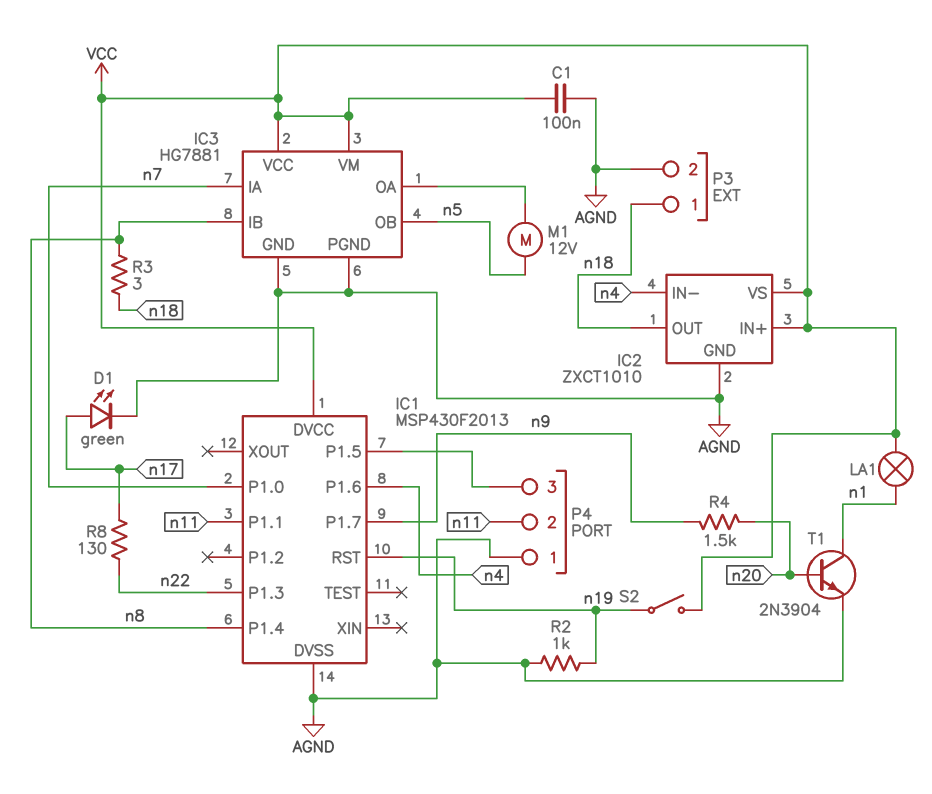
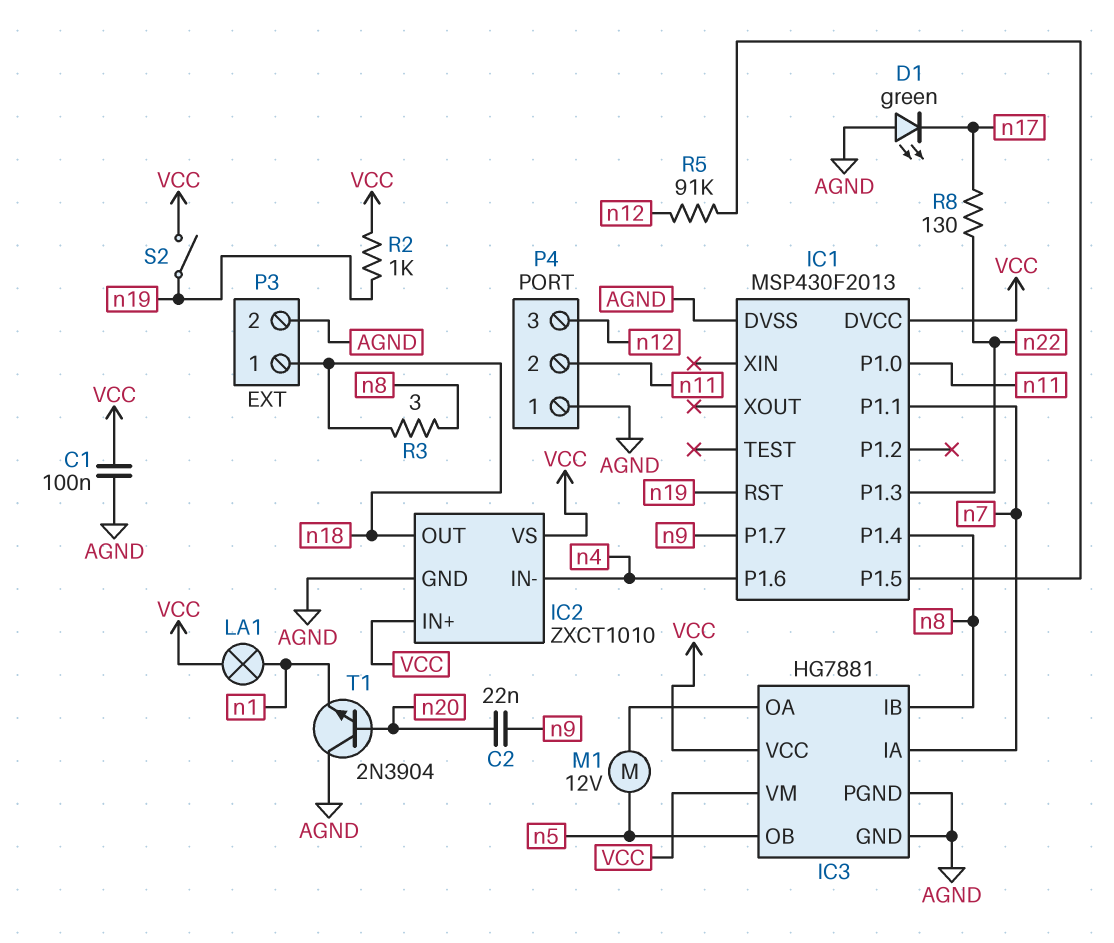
C2: none -> 22nF (n9, n20)
D1: LED green (A n17, K AGND) -> LED green (A AGND, K n17)
IC1 pin P1.0: n7 -> n11
IC1 pin P1.1: n11 -> n7
P4 pin 3: IC1/P1.5 -> n12
R2: 1k (AGND, n19) -> 1k (VCC, n19)
R4: 1.5k (n9, n20) -> none
R5: none -> 91k (IC1/P1.5, n12)
T1: NPN 2N3904 (B n20, C n1, E AGND) -> NPN 2N3904 (B n20, C AGND, E n1)

